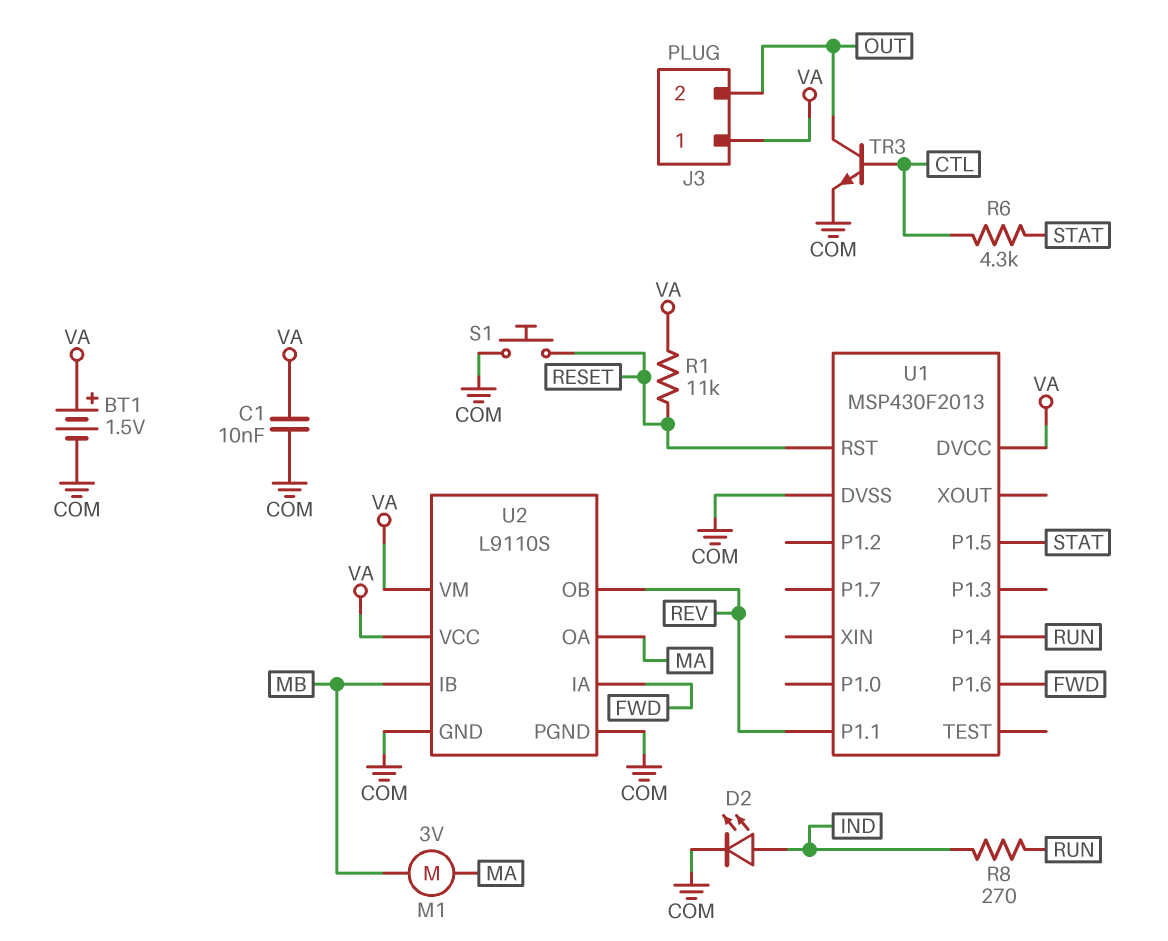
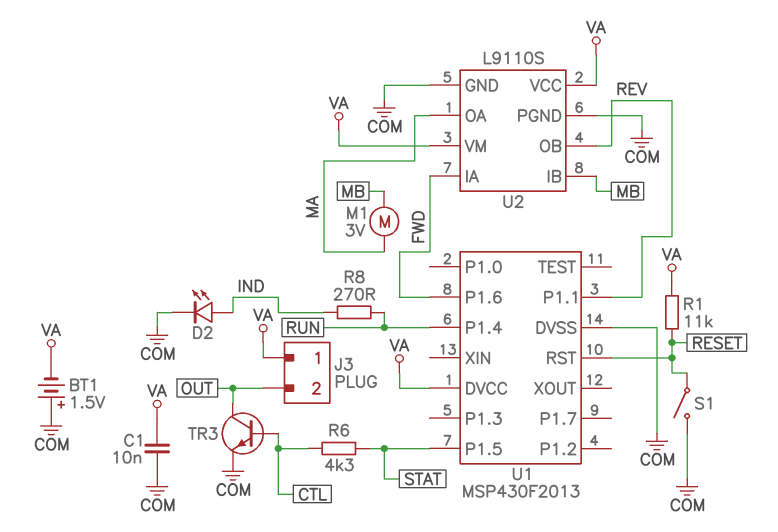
BT1: 1.5V (plus VA, minus COM) -> 1.5V (plus COM, minus VA)
S1: button (COM, RESET) -> switch (COM, RESET)

